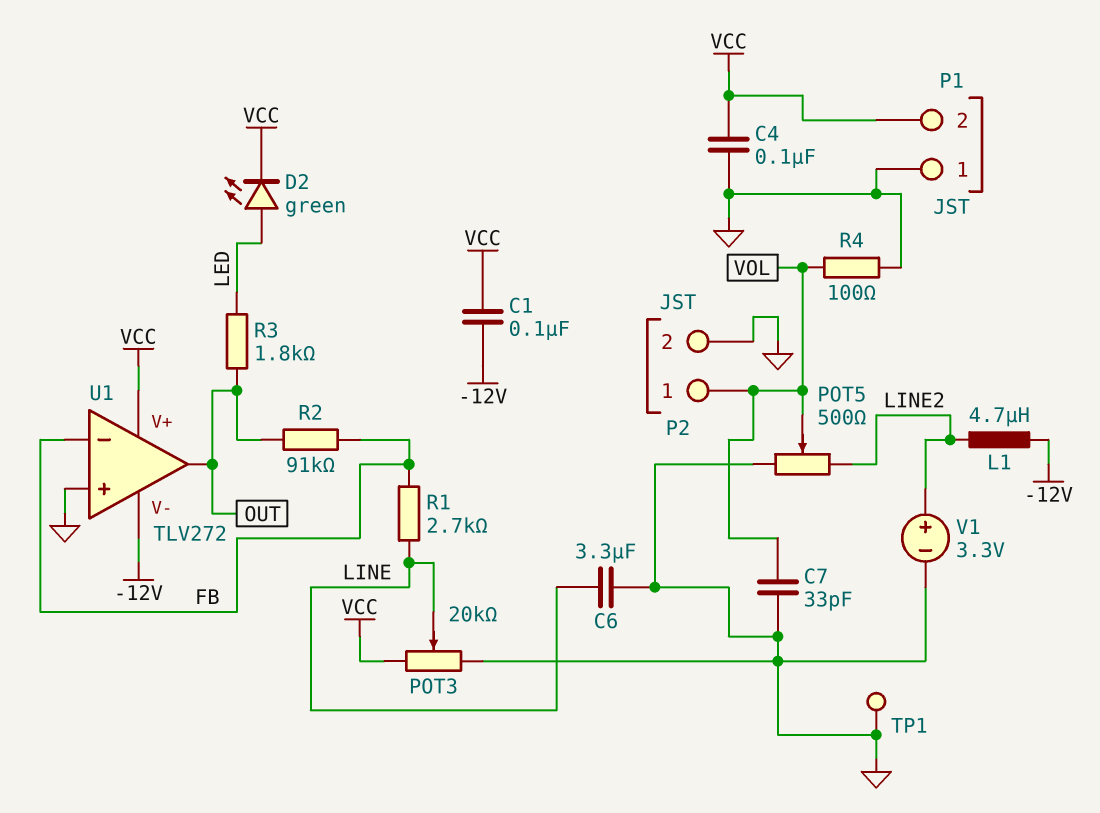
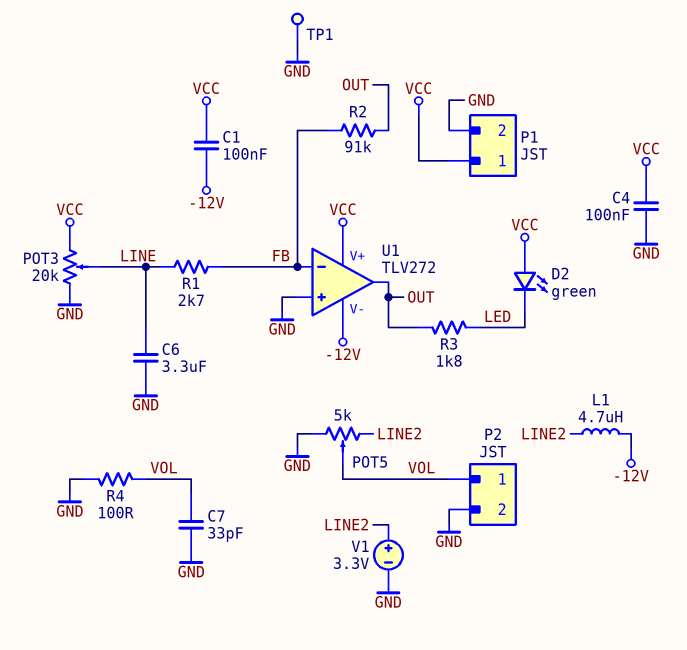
D2: LED green (A LED, K VCC) -> LED green (A VCC, K LED)
P1 pin 1: GND -> VCC
P1 pin 2: VCC -> GND
POT5: 500 (GND, LINE2, wiper VOL) -> 5k (GND, LINE2, wiper VOL)

